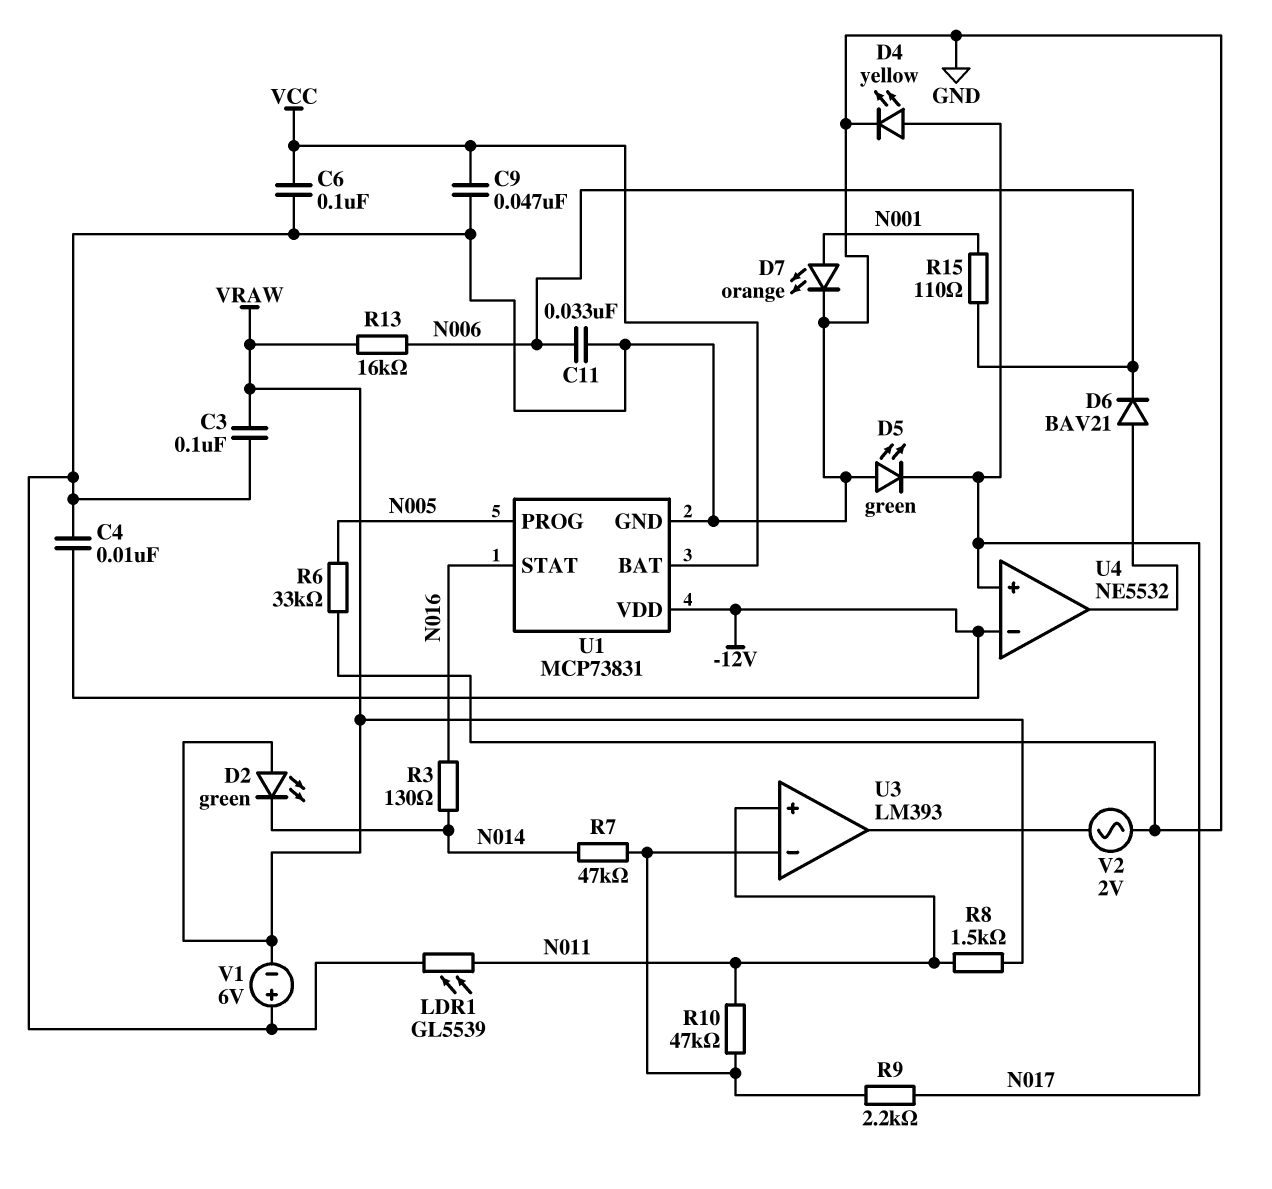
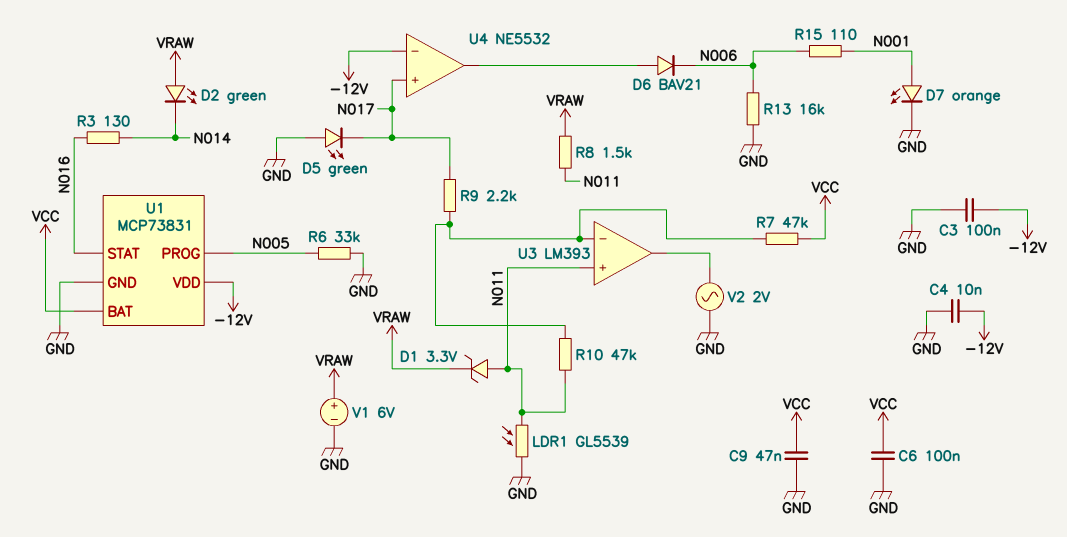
C3: 100nF (GND, VRAW) -> 100nF (-12V, GND)
C11: 33nF (GND, N006) -> none
D1: none -> zener 3.3V (A N011, K VRAW)
D4: LED yellow (A N017, K GND) -> none
R7: 47k (N014, U3/in-) -> 47k (U3/in-, VCC)
R13: 16k (N006, VRAW) -> 16k (GND, N006)
V1: 6V (plus GND, minus VRAW) -> 6V (plus VRAW, minus GND)

